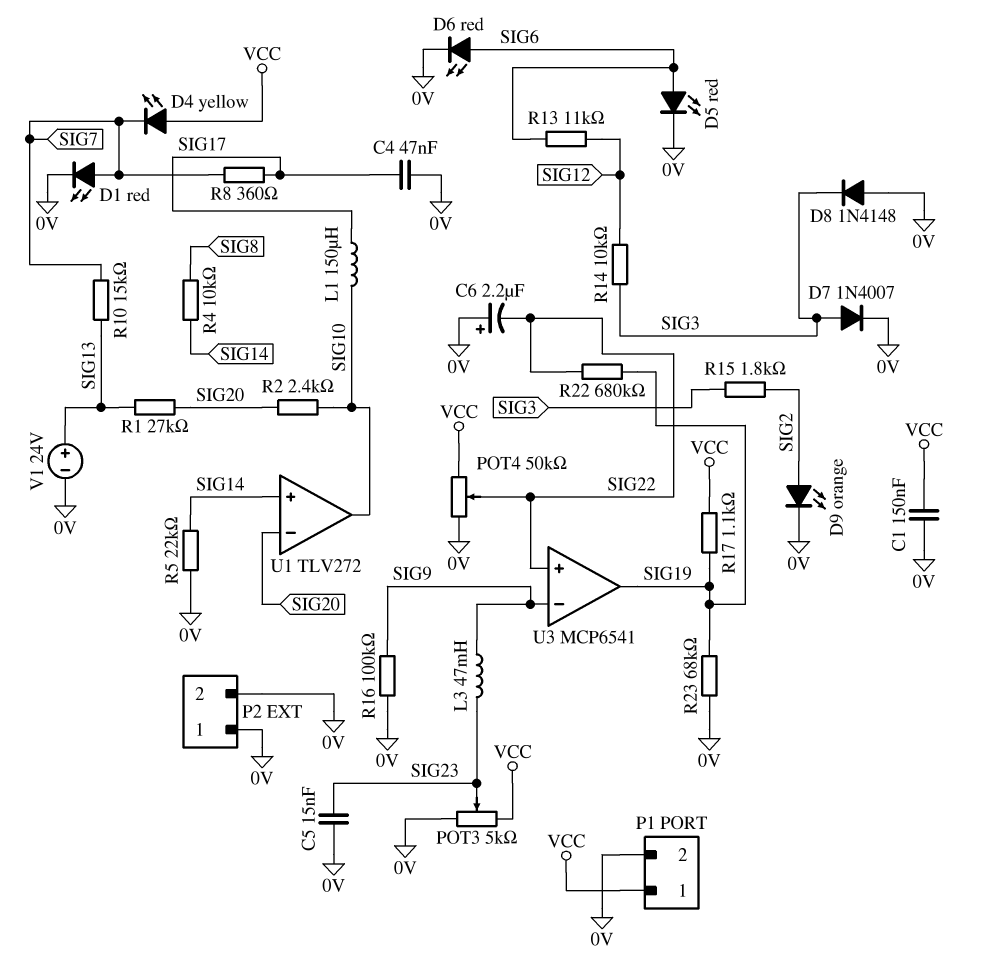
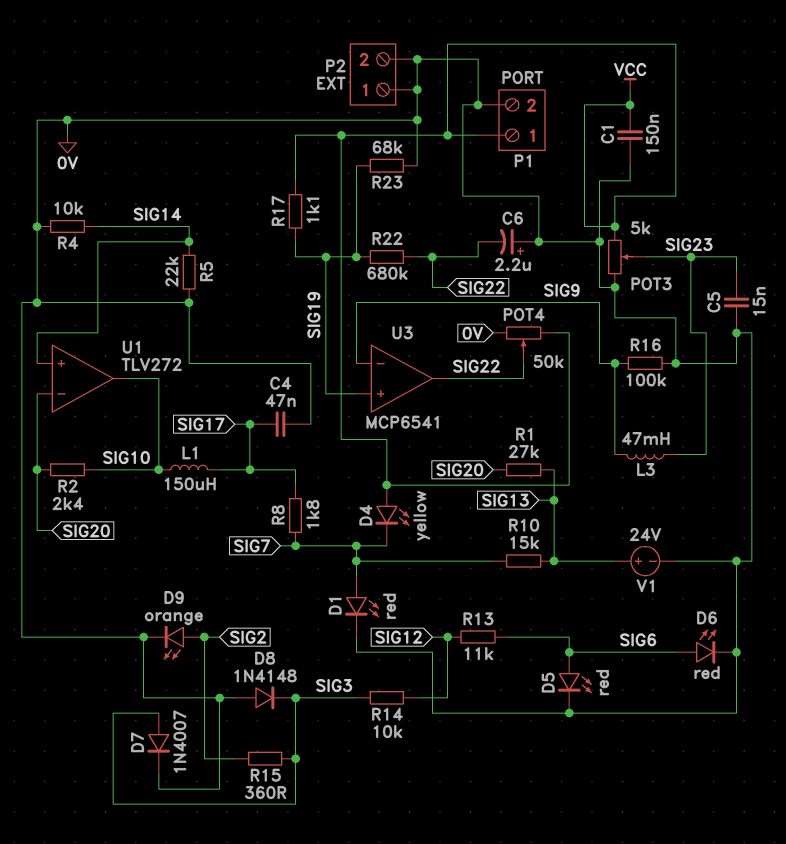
R4: 10k (SIG8, SIG14) -> 10k (0V, SIG14)
R8: 360 (SIG7, SIG17) -> 1.8k (SIG7, SIG17)
R15: 1.8k (SIG2, SIG3) -> 360 (SIG2, SIG3)
U3 pin in+: SIG22 -> SIG19
U3 pin out: SIG19 -> SIG22

